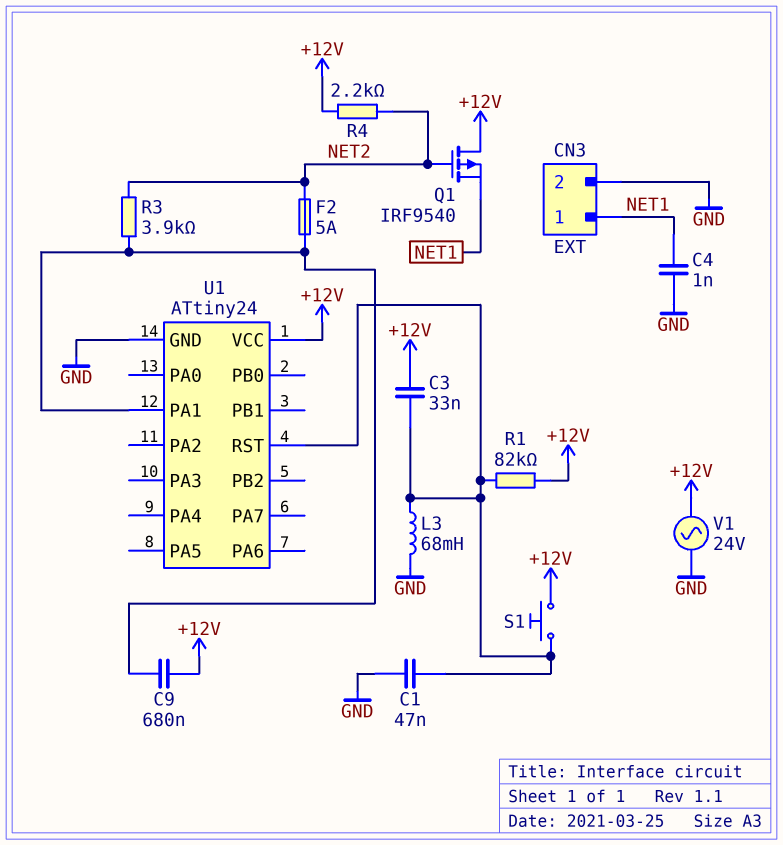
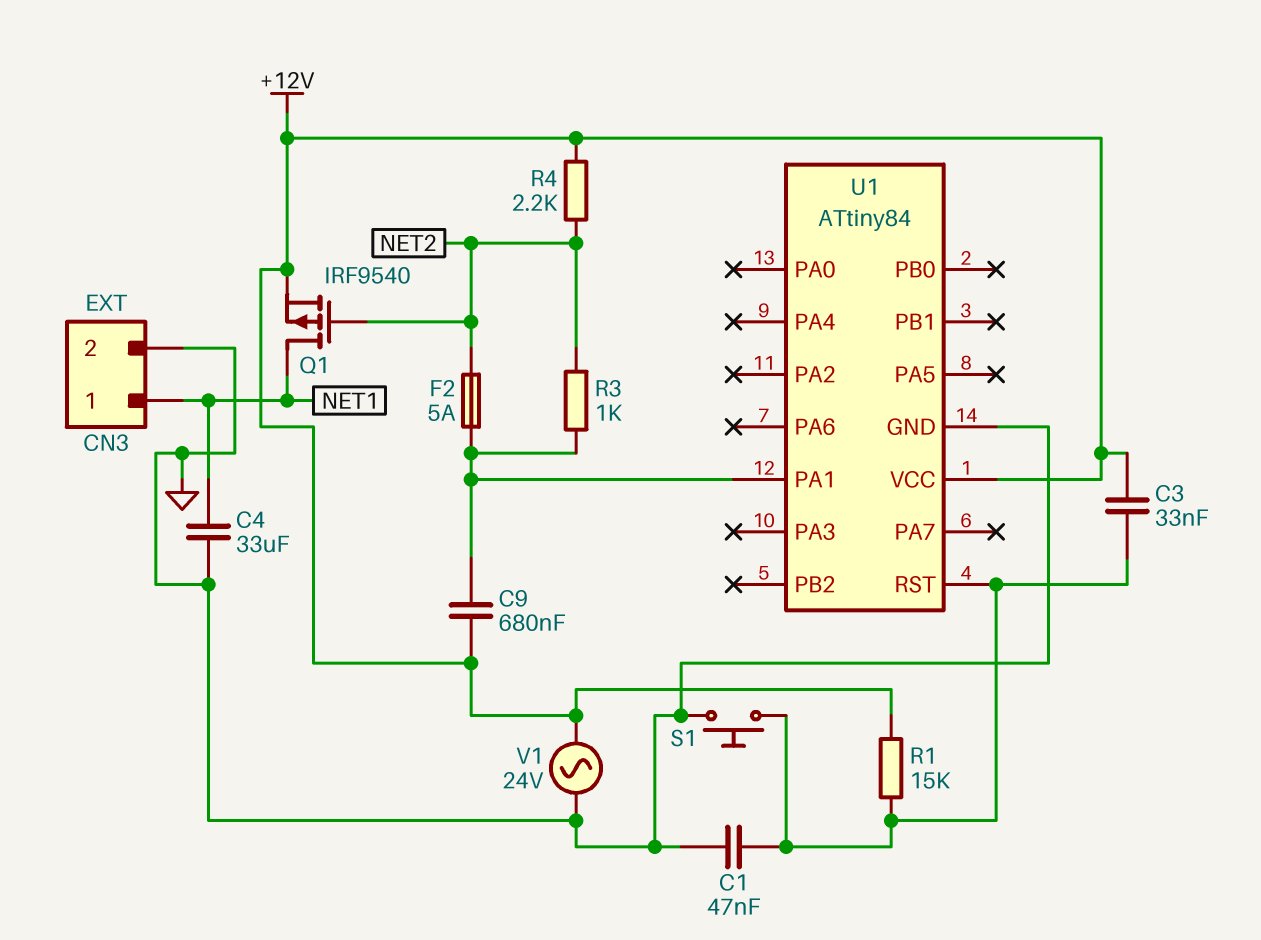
C4: 1nF (GND, NET1) -> 33uF (GND, NET1)
L3: 68mH (GND, U1/RST) -> none
Q1: PMOS IRF9540 (G NET2, D +12V, S NET1) -> PMOS IRF9540 (G NET2, D NET1, S +12V)
R1: 82k (+12V, U1/RST) -> 15k (+12V, U1/RST)
R3: 3.9k (NET2, U1/PA1) -> 1k (NET2, U1/PA1)
S1: button (+12V, U1/RST) -> button (GND, U1/RST)
U1: ATtiny24 -> ATtiny84

